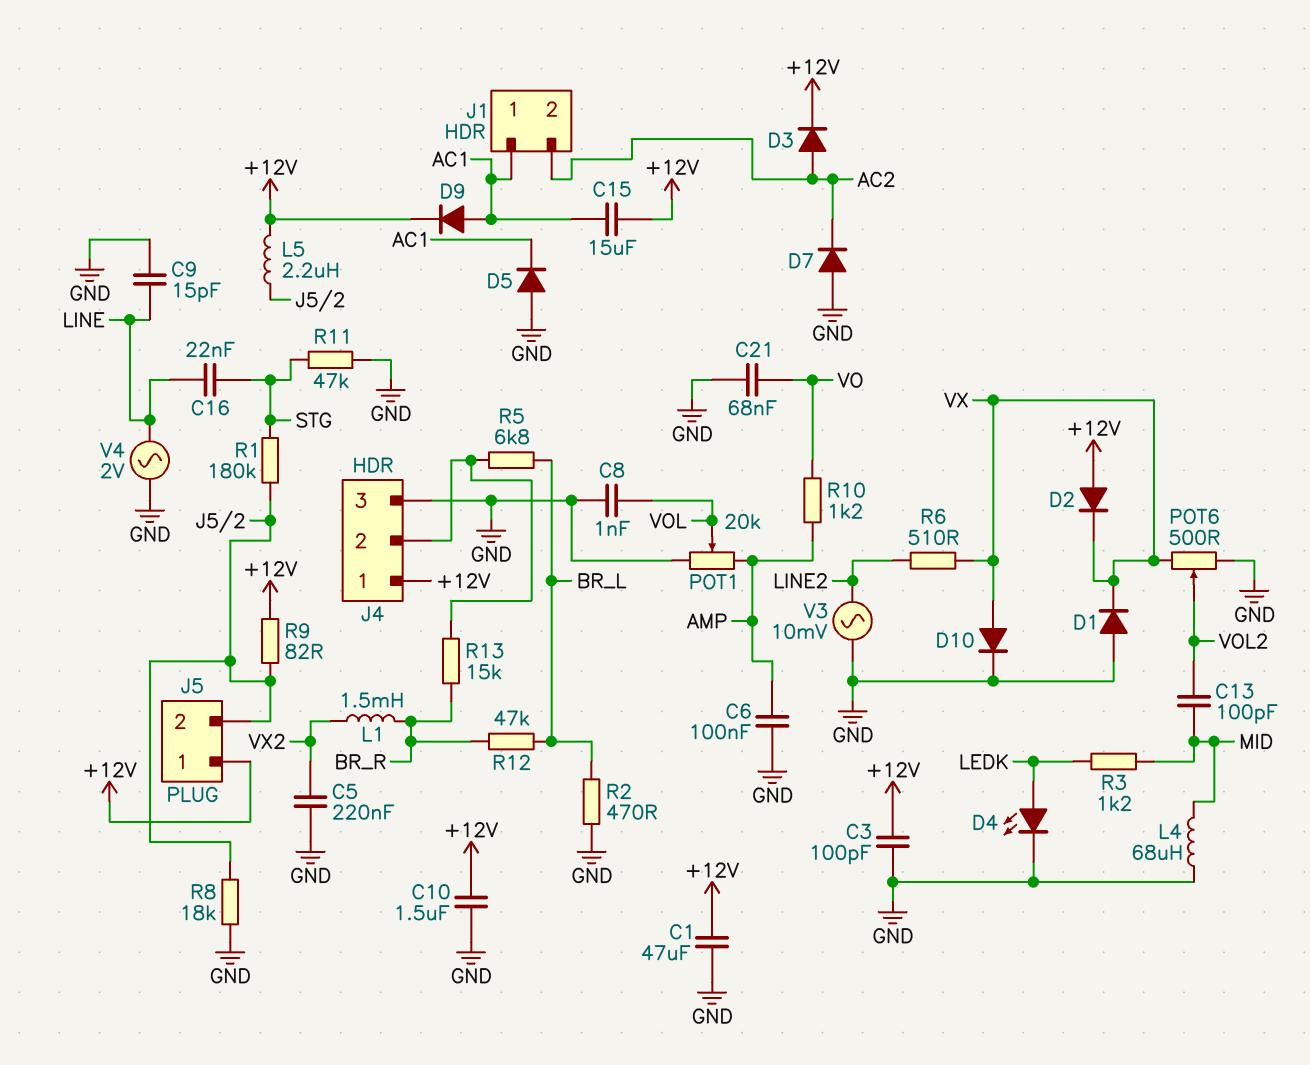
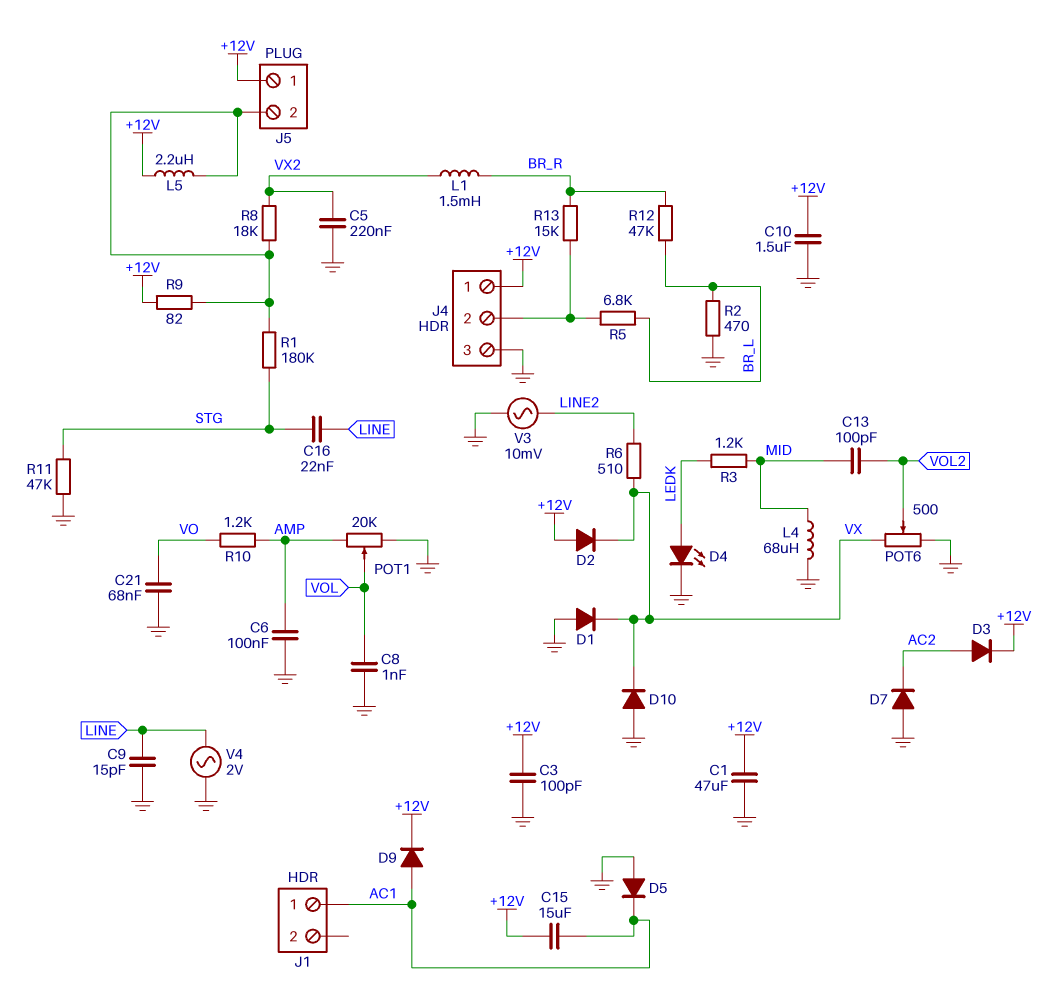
D10: diode (A VX, K GND) -> diode (A GND, K VX)
J1 pin 2: AC2 -> none
R8: 18k (GND, J5/2) -> 18k (J5/2, VX2)

